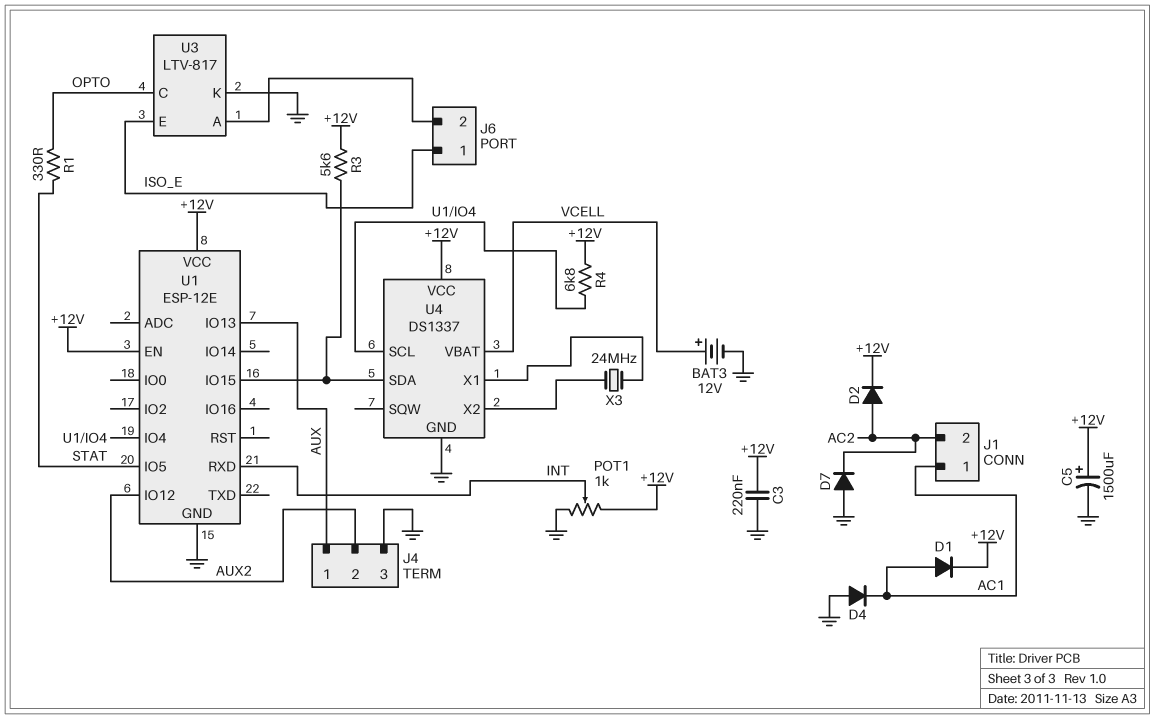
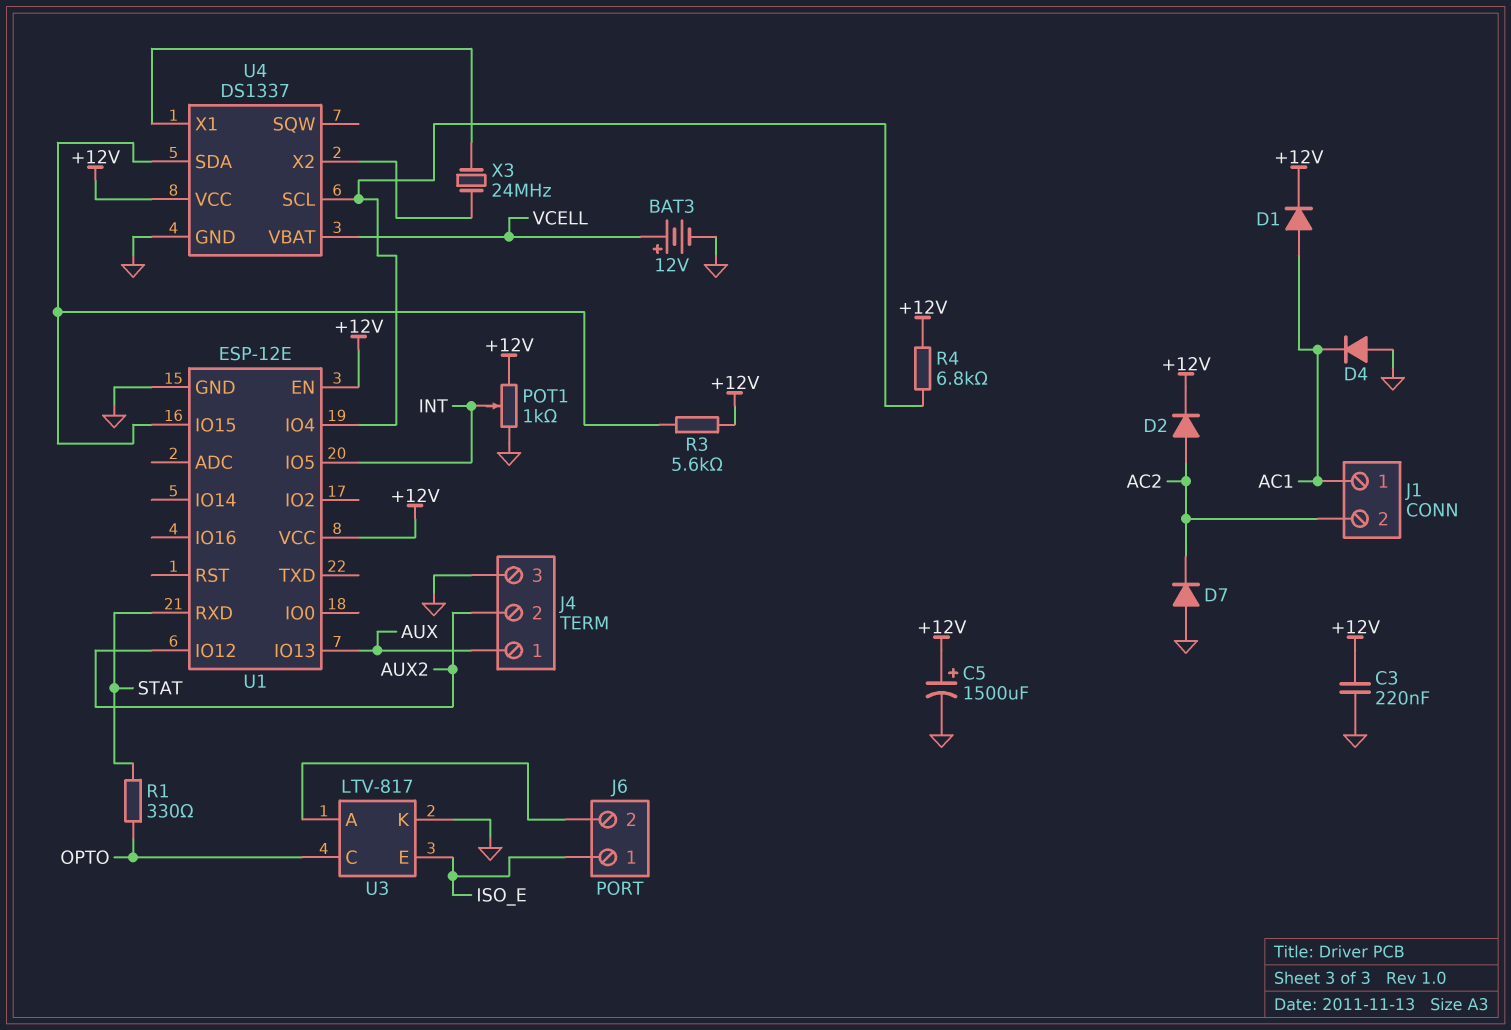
U1 pin IO5: STAT -> INT
U1 pin RXD: INT -> STAT

